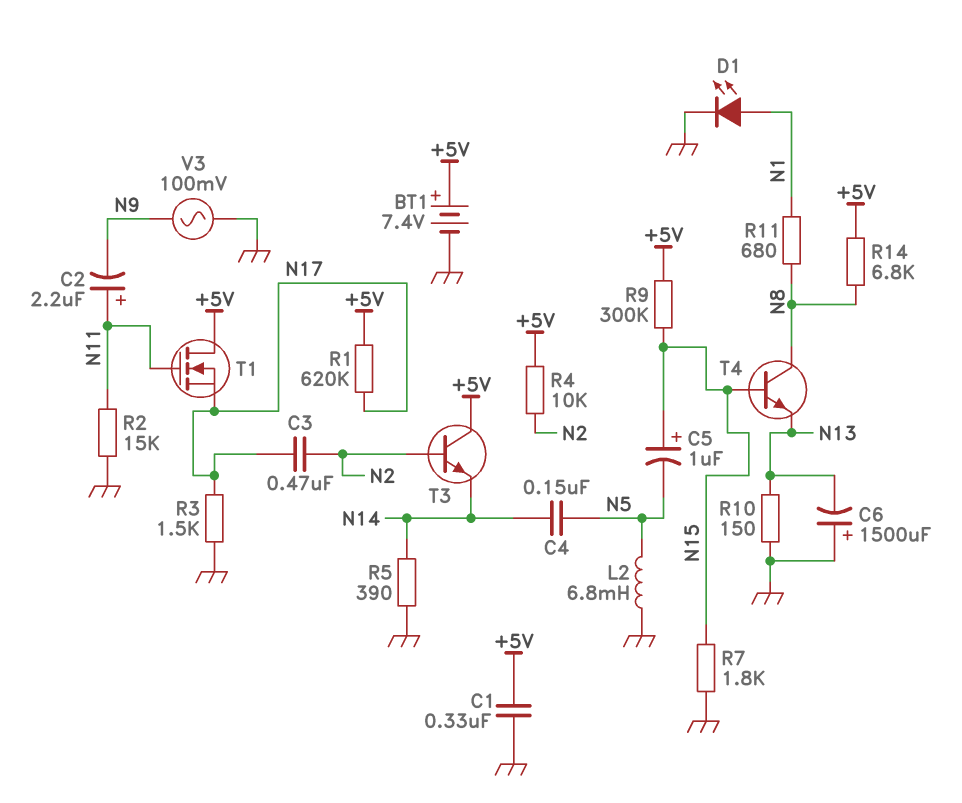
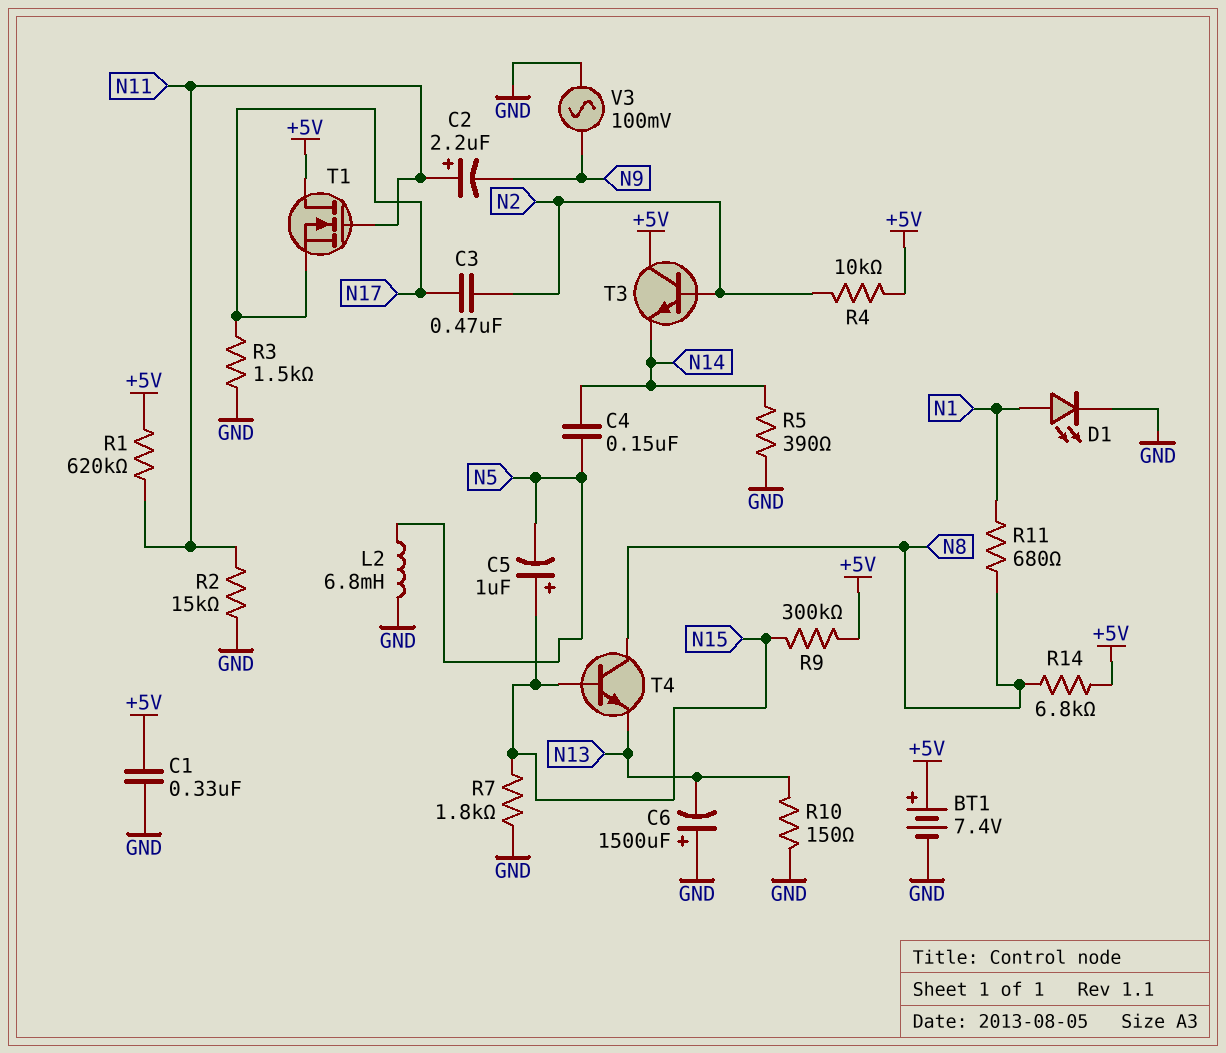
R1: 620k (+5V, N17) -> 620k (+5V, N11)

